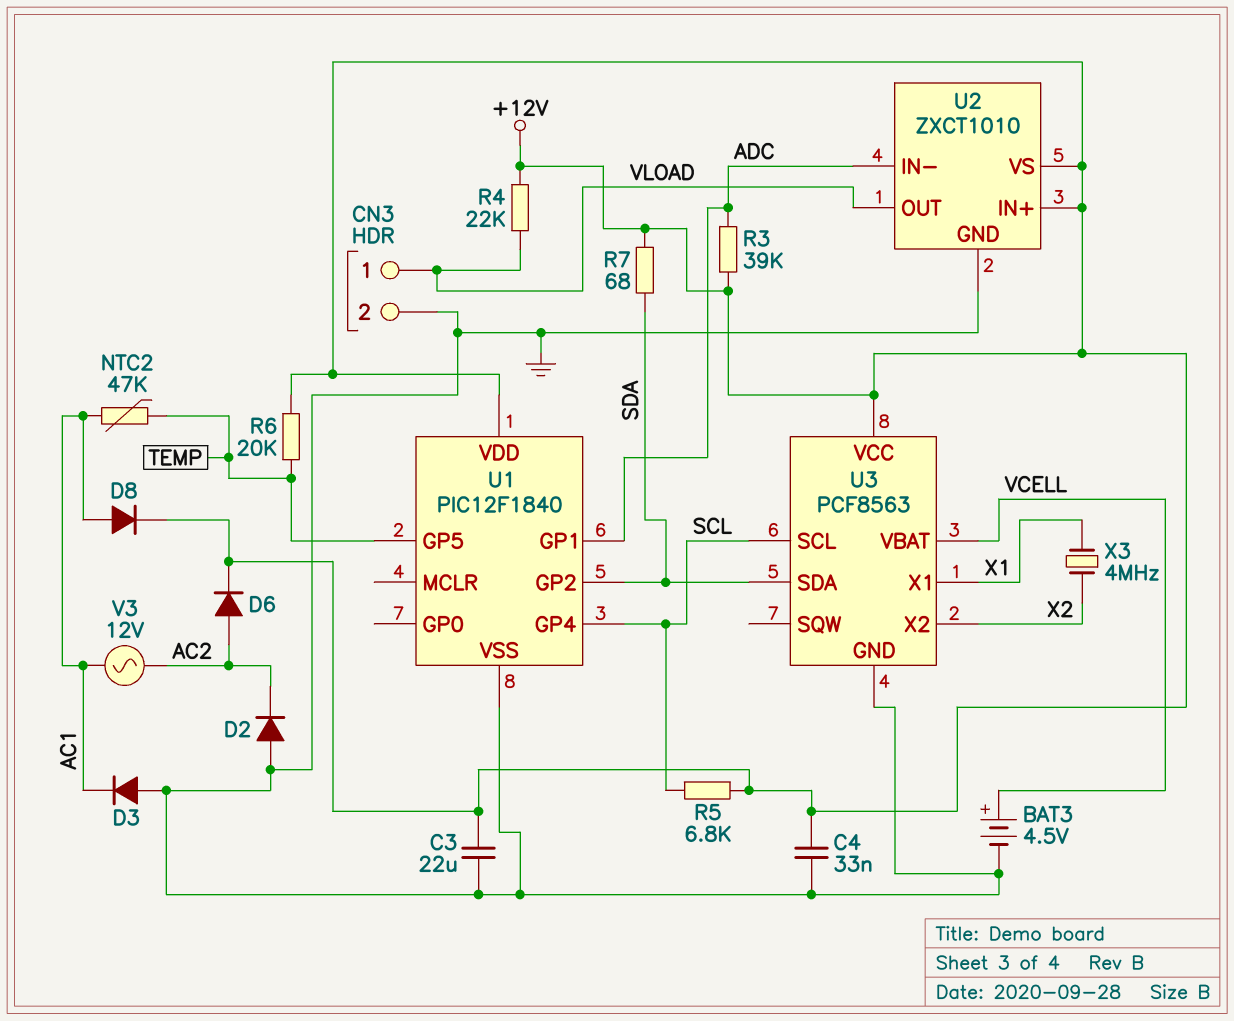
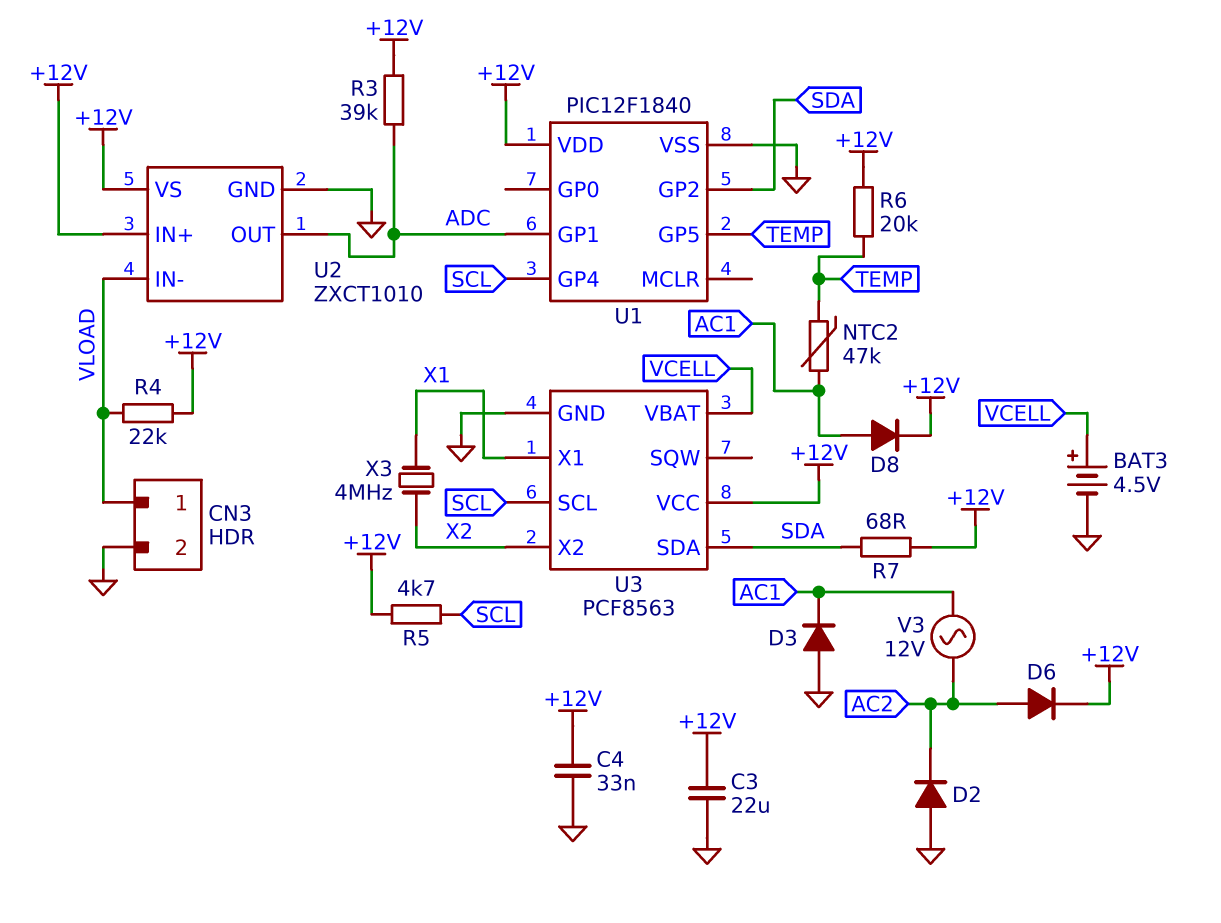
R5: 6.8k (+12V, SCL) -> 4.7k (+12V, SCL)
U2 pin IN-: ADC -> VLOAD
U2 pin OUT: VLOAD -> ADC

